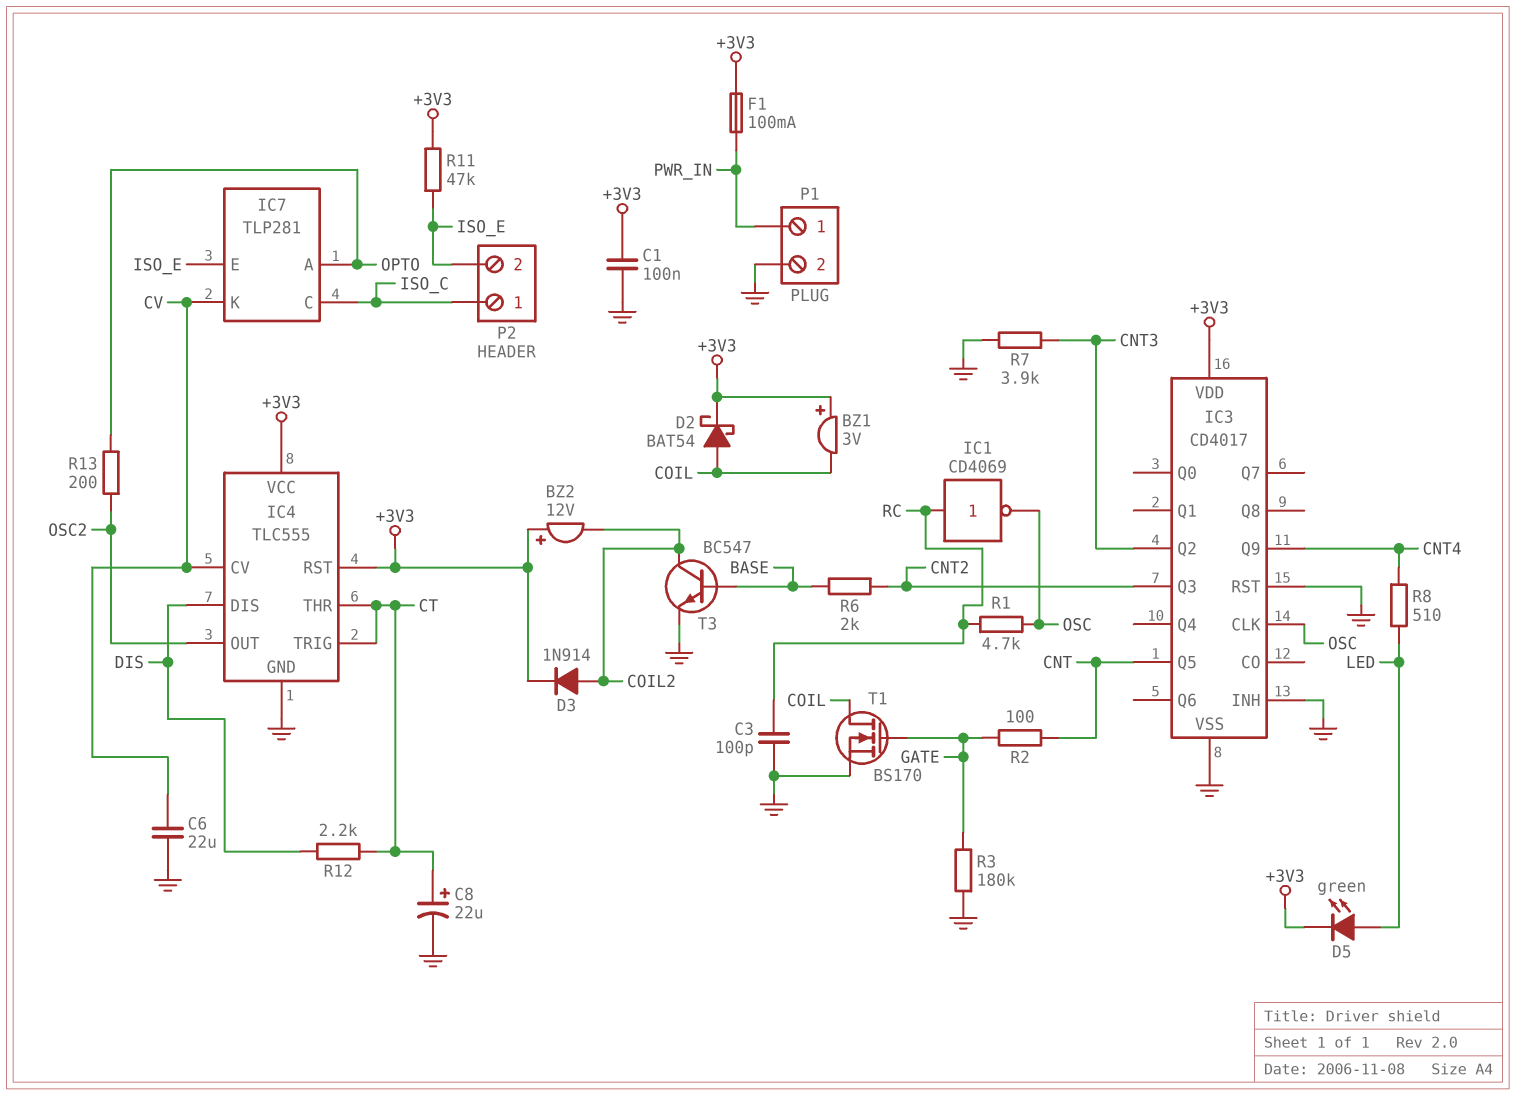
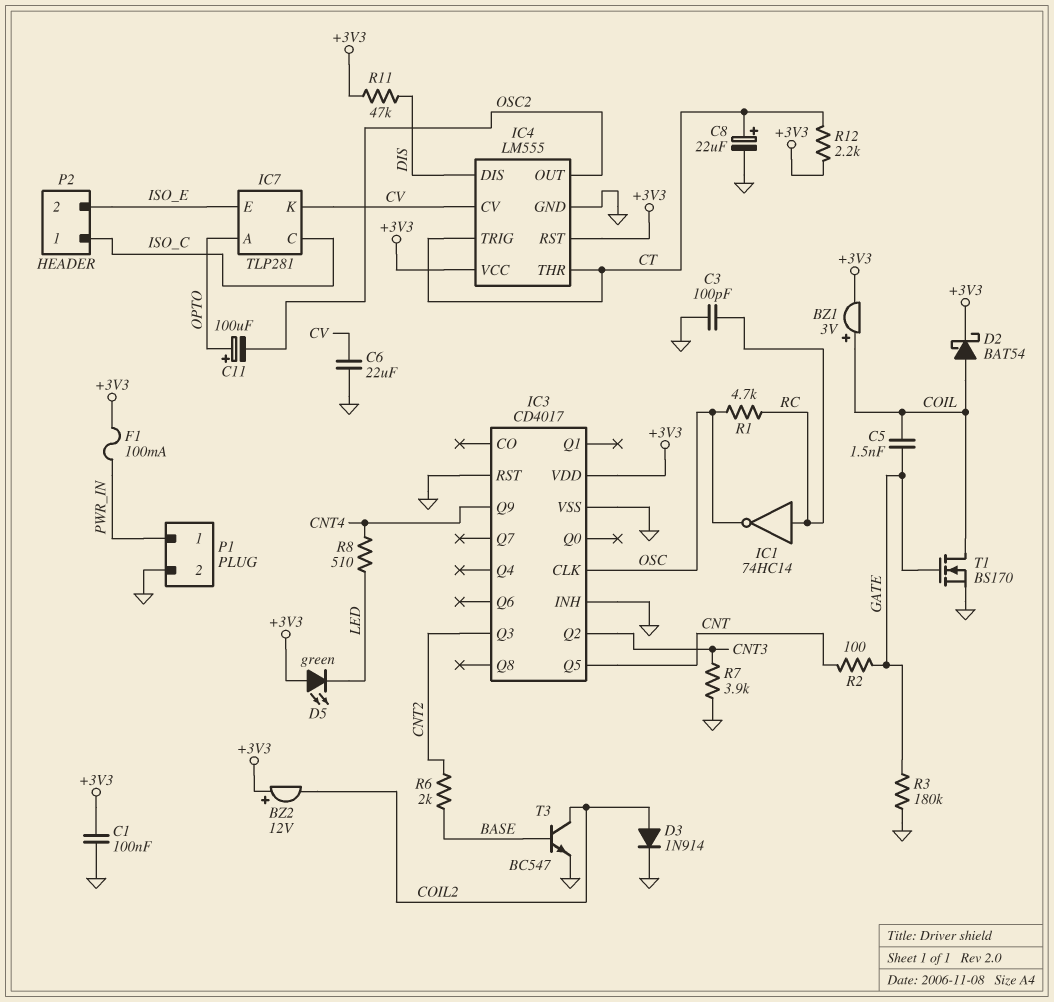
BZ1: buzzer 3V (plus +3V3, minus COIL) -> buzzer 3V (plus COIL, minus +3V3)
C5: none -> 1.5nF (COIL, GATE)
C11: none -> 100uF (plus OPTO, minus OSC2)
D3: diode 1N914 (A COIL2, K +3V3) -> diode 1N914 (A COIL2, K GND)
D5: LED green (A LED, K +3V3) -> LED green (A +3V3, K LED)
IC1: NOT CD4069 (in RC, out OSC) -> NOT 74HC14 (in RC, out OSC)
IC4: TLC555 -> LM555
R11: 47k (+3V3, ISO_E) -> 47k (+3V3, DIS)
R12: 2.2k (CT, DIS) -> 2.2k (+3V3, CT)
R13: 200 (OPTO, OSC2) -> none

